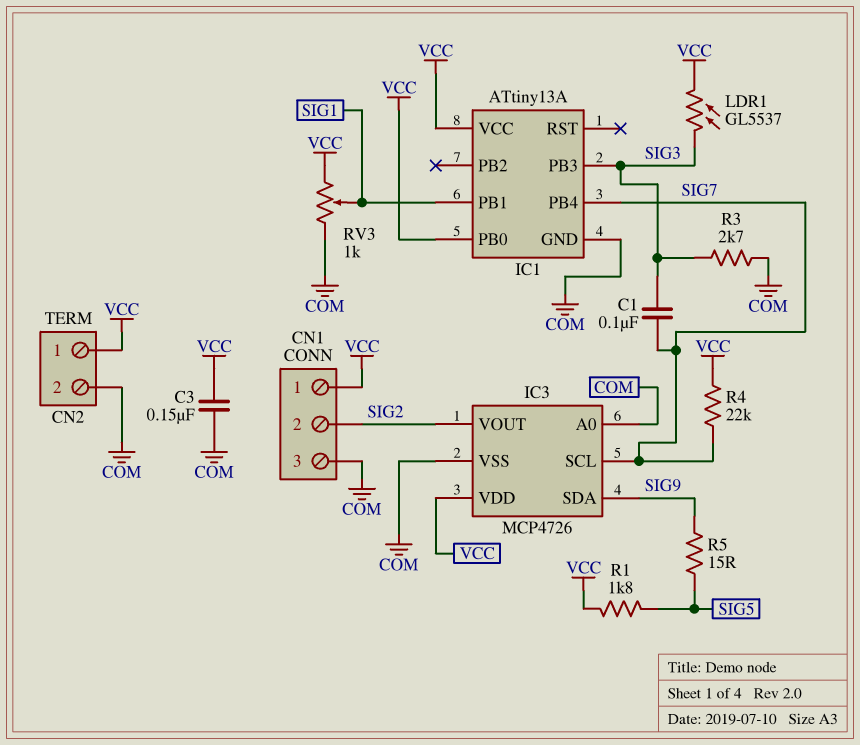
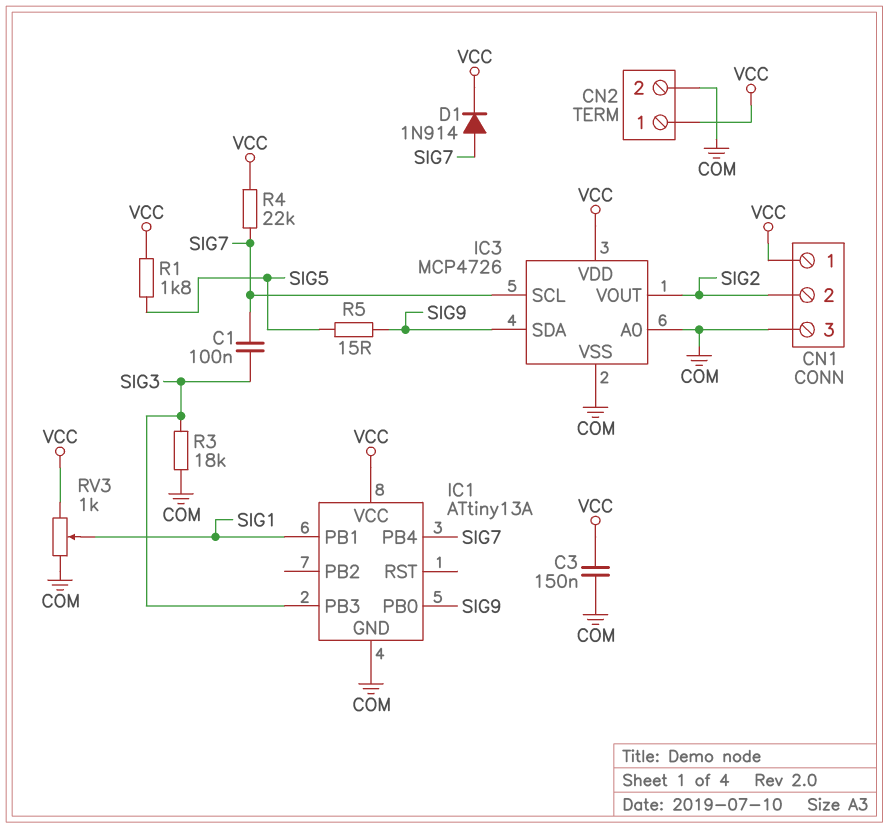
D1: none -> diode 1N914 (A SIG7, K VCC)
IC1 pin PB0: VCC -> SIG9
LDR1: GL5537 (SIG3, VCC) -> none
R3: 2.7k (COM, SIG3) -> 18k (COM, SIG3)

